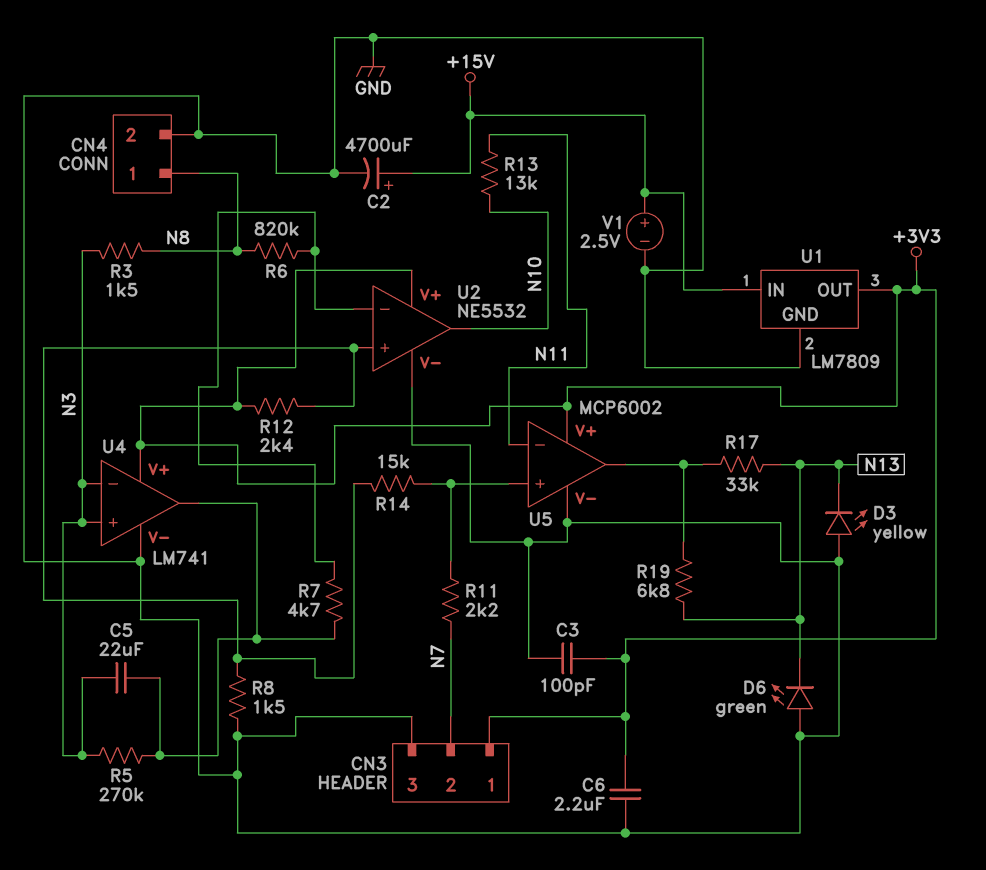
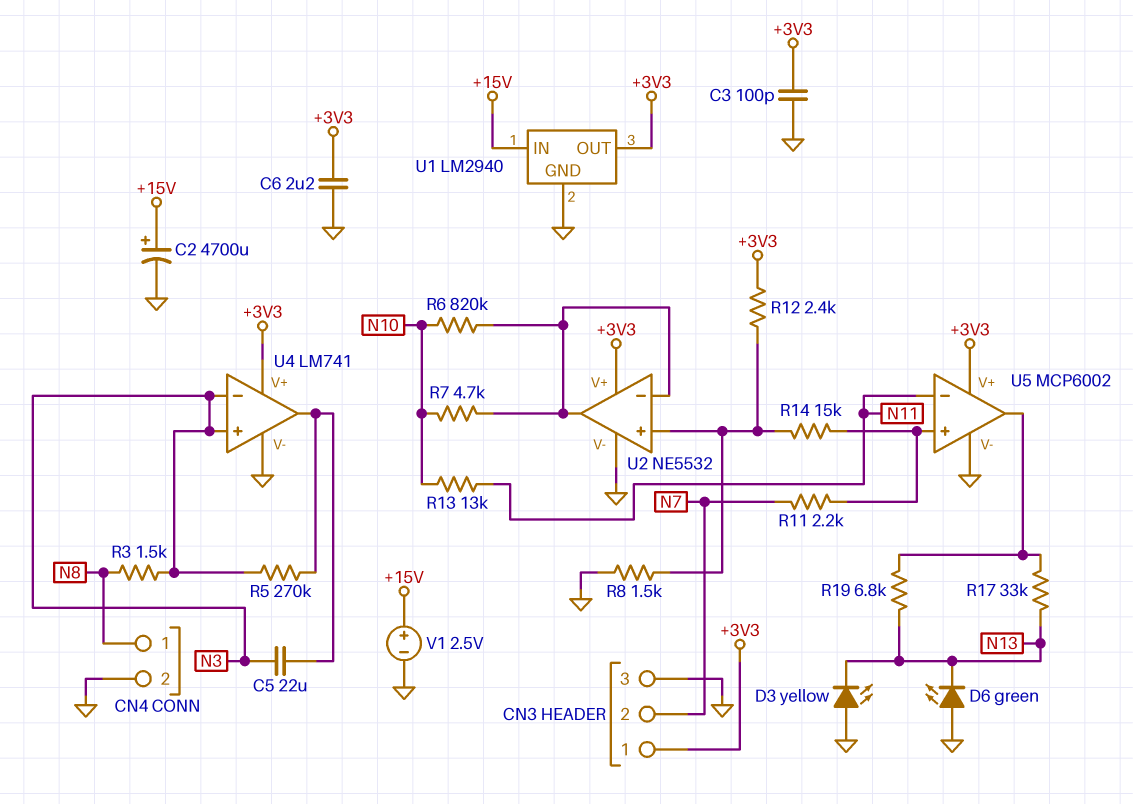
R6: 820k (N8, U2/in-) -> 820k (N10, U2/in-)
R7: 4.7k (U2/in-, U4/out) -> 4.7k (N10, U2/in-)
U1: LM7809 -> LM2940
U2 pin out: N10 -> U2/in-

